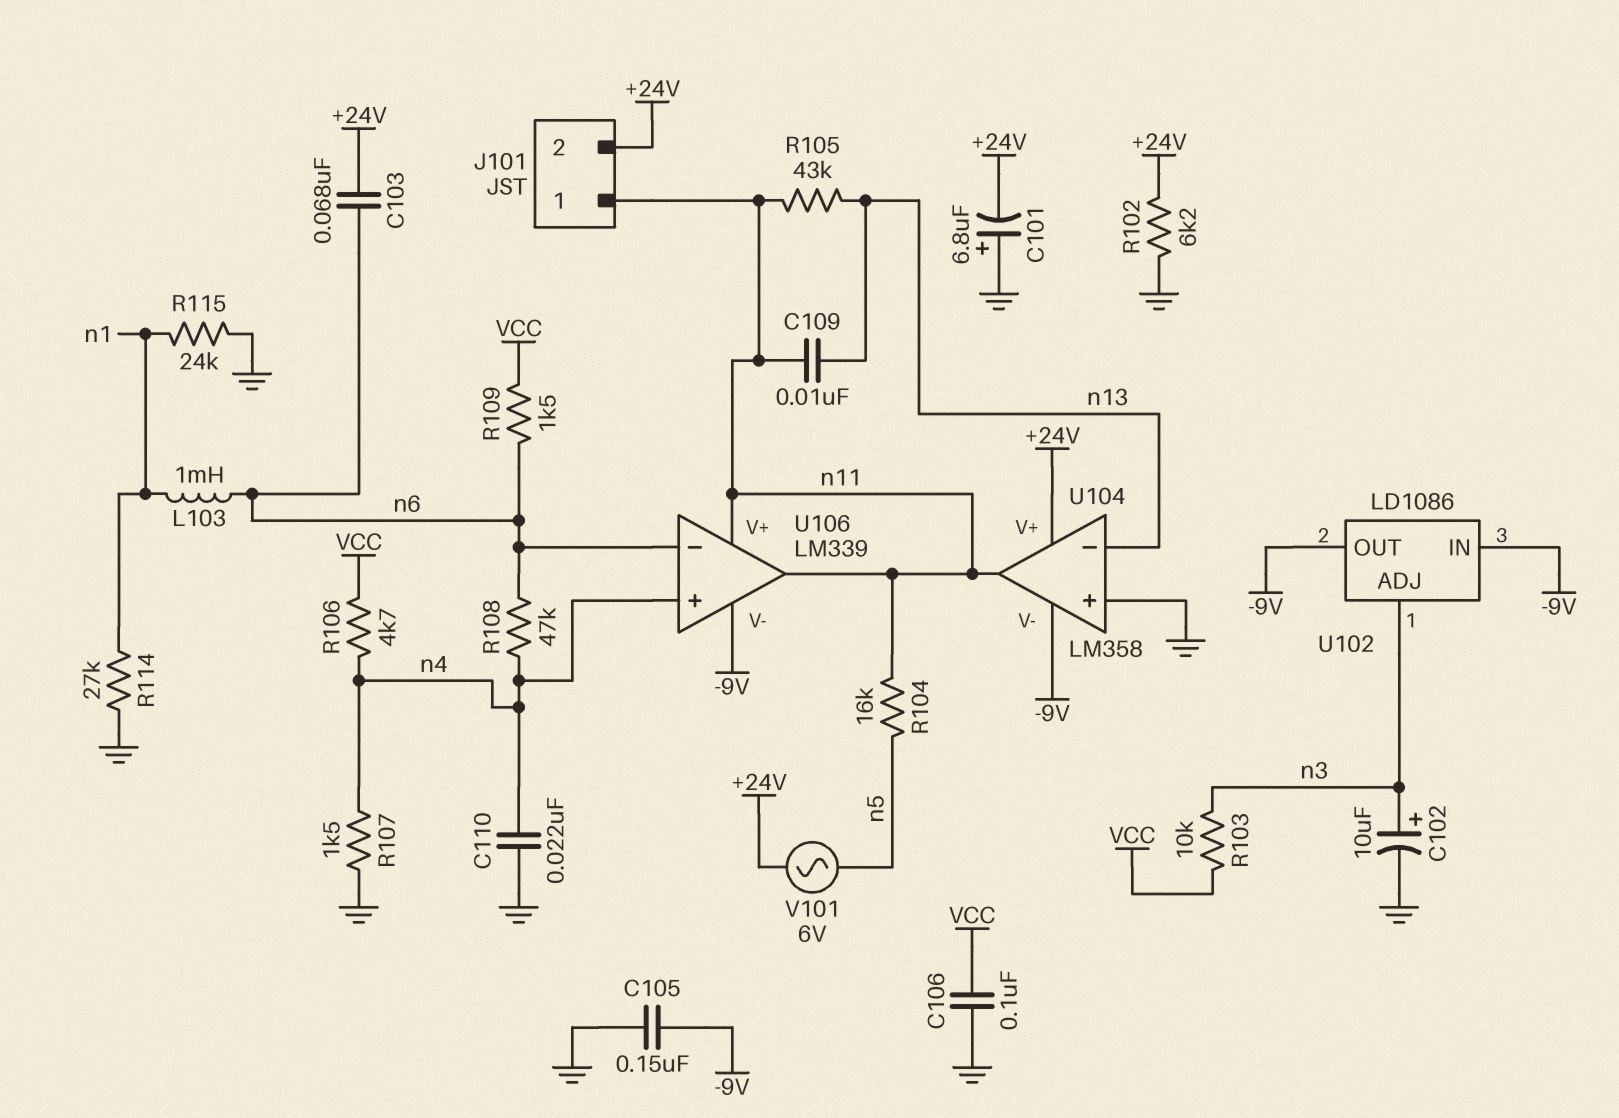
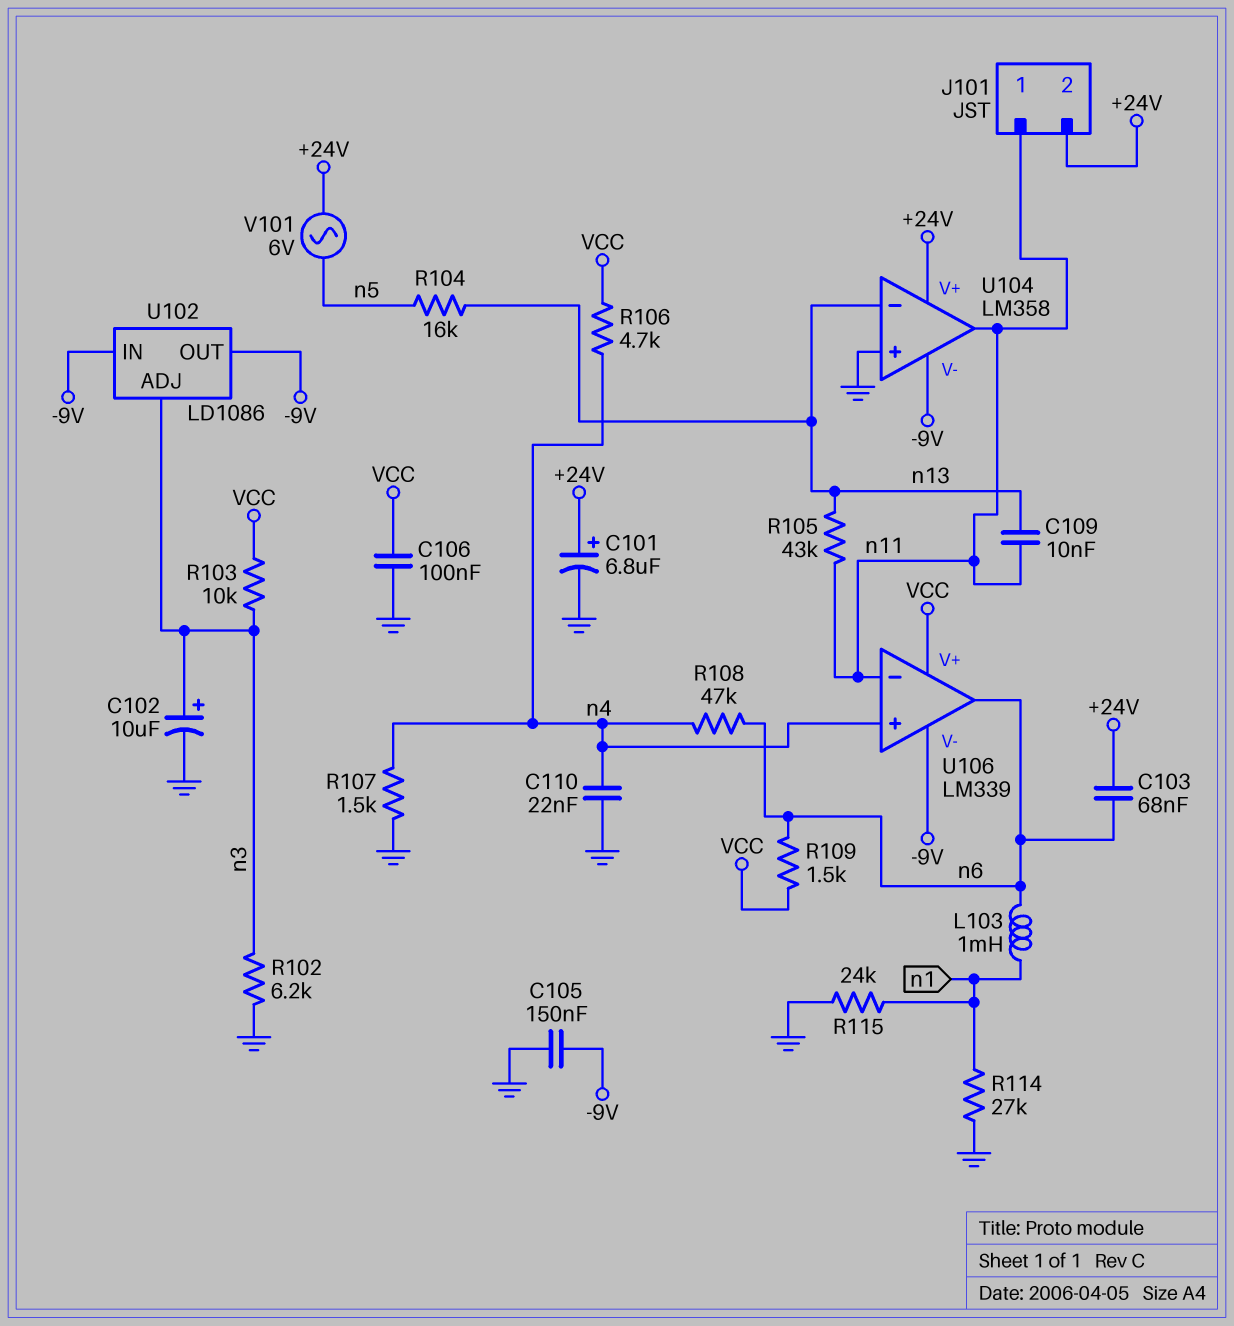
C101: 6.8uF (plus GND, minus +24V) -> 6.8uF (plus +24V, minus GND)
R102: 6.2k (+24V, GND) -> 6.2k (GND, n3)
R104: 16k (n5, n11) -> 16k (n5, n13)
U106 pin V+: n11 -> VCC
U106 pin in-: n6 -> n11
U106 pin out: n11 -> n6

